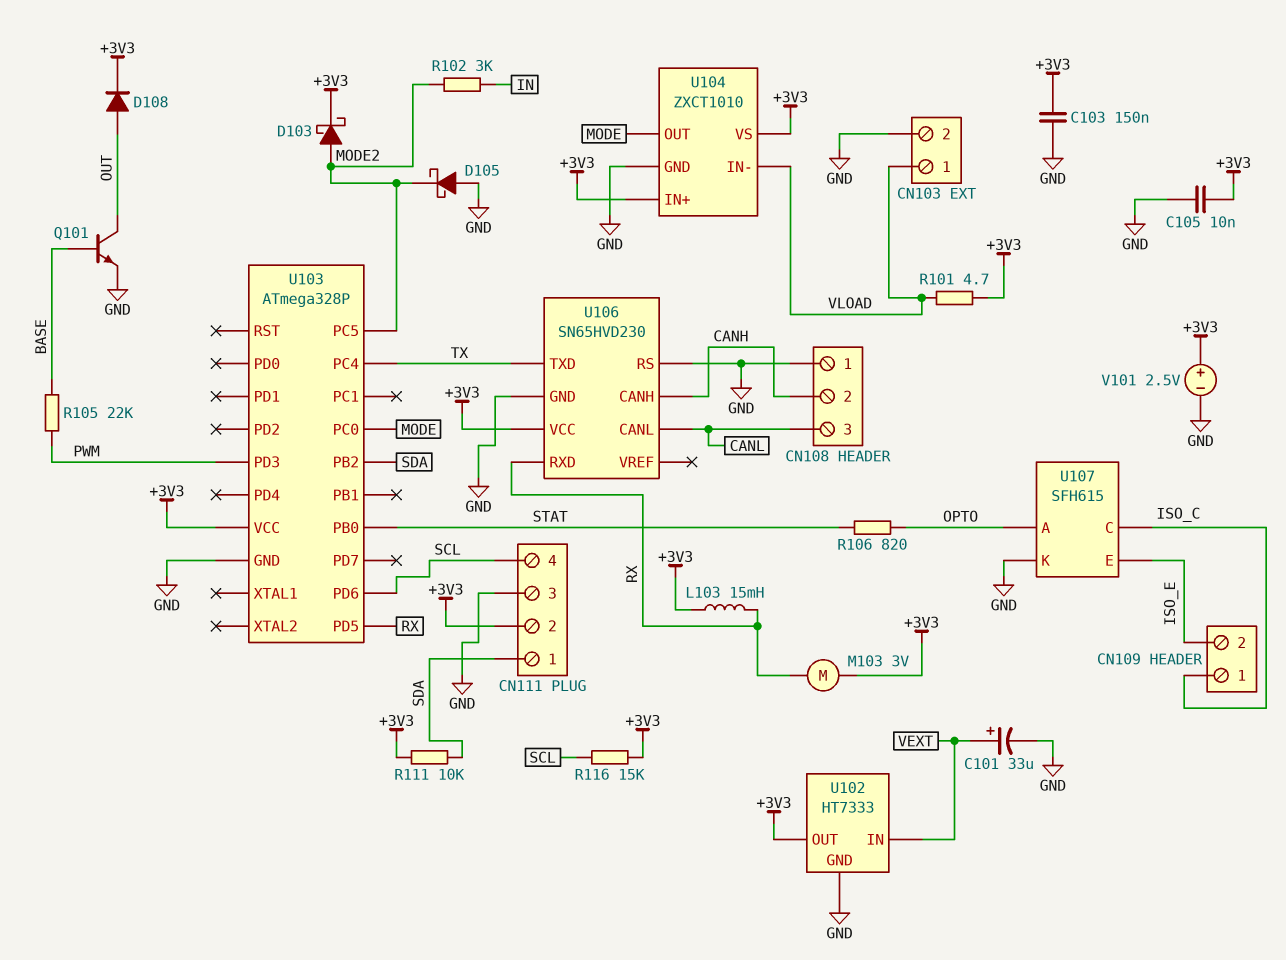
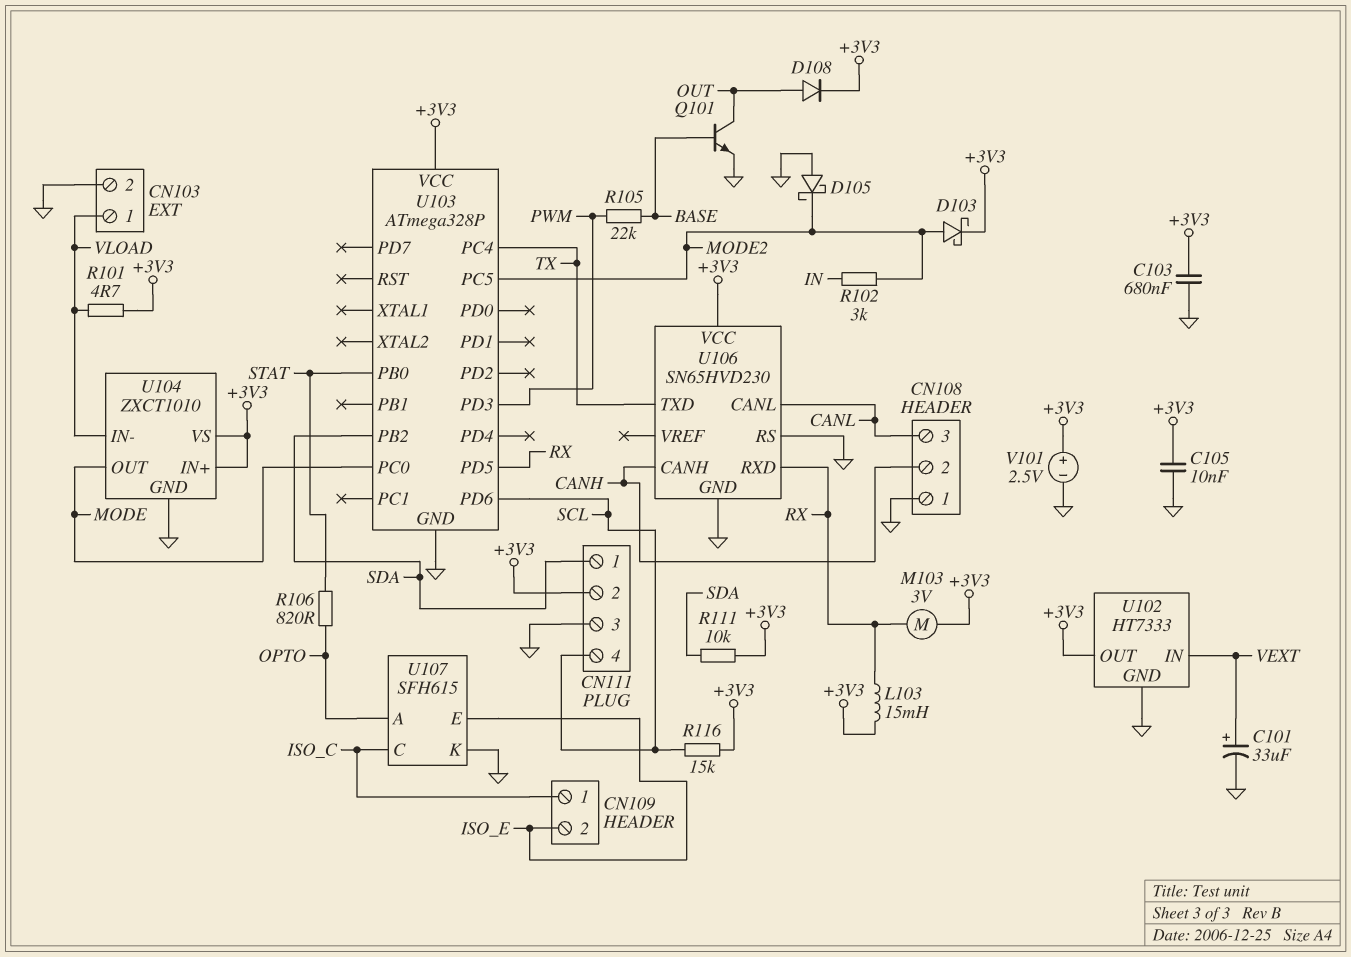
C103: 150nF (+3V3, GND) -> 680nF (+3V3, GND)

